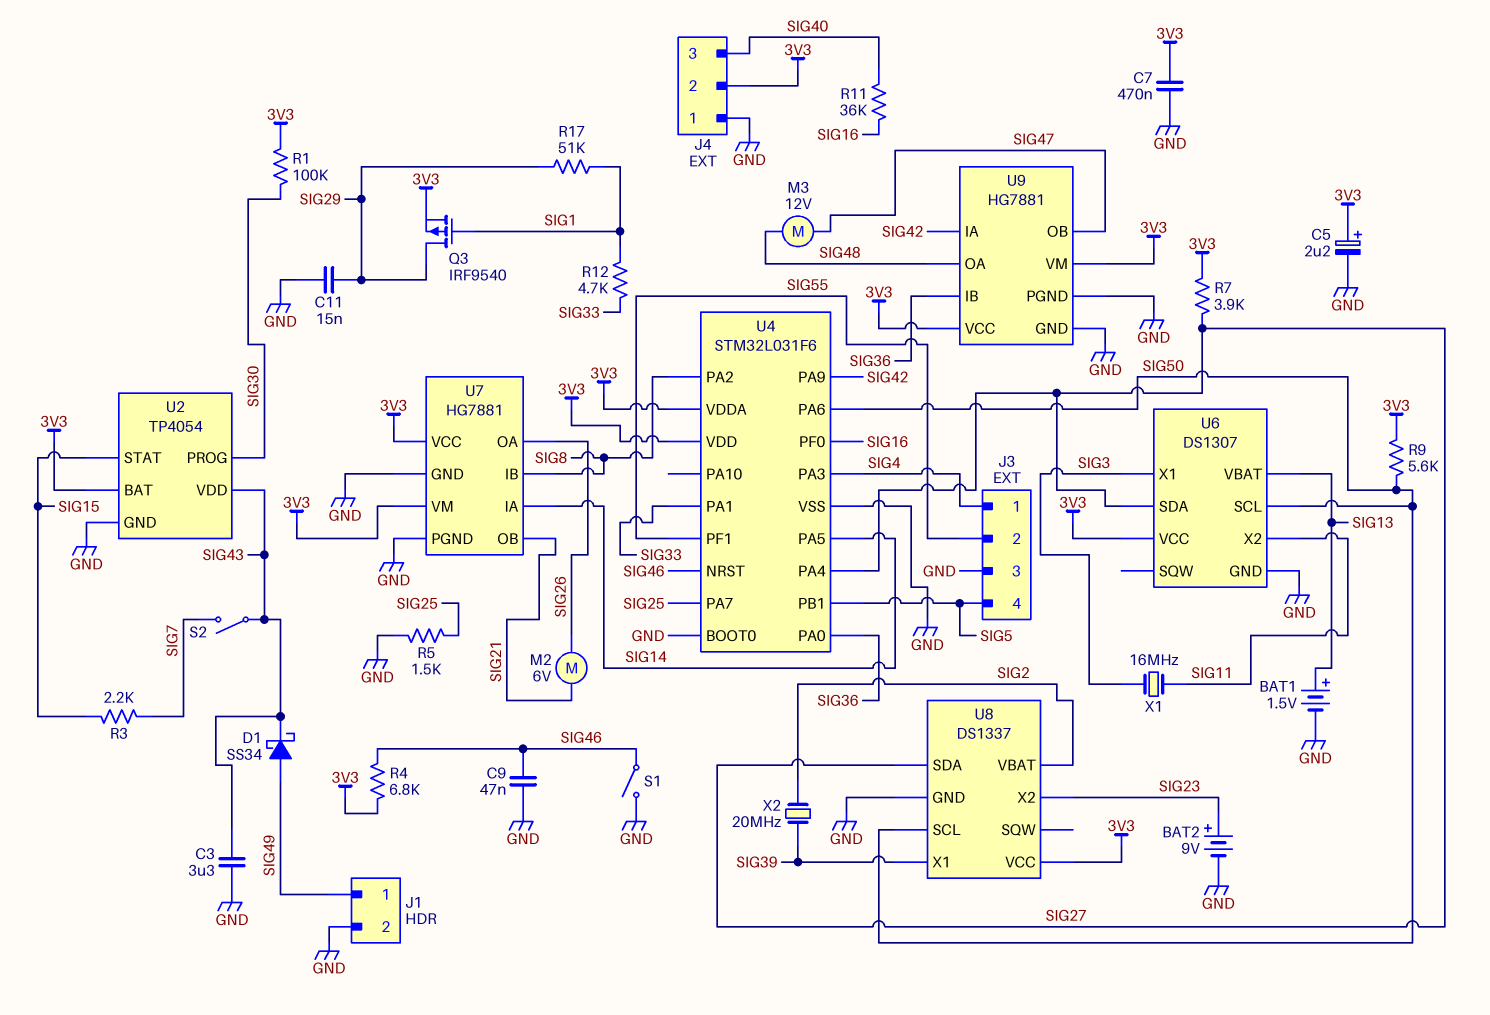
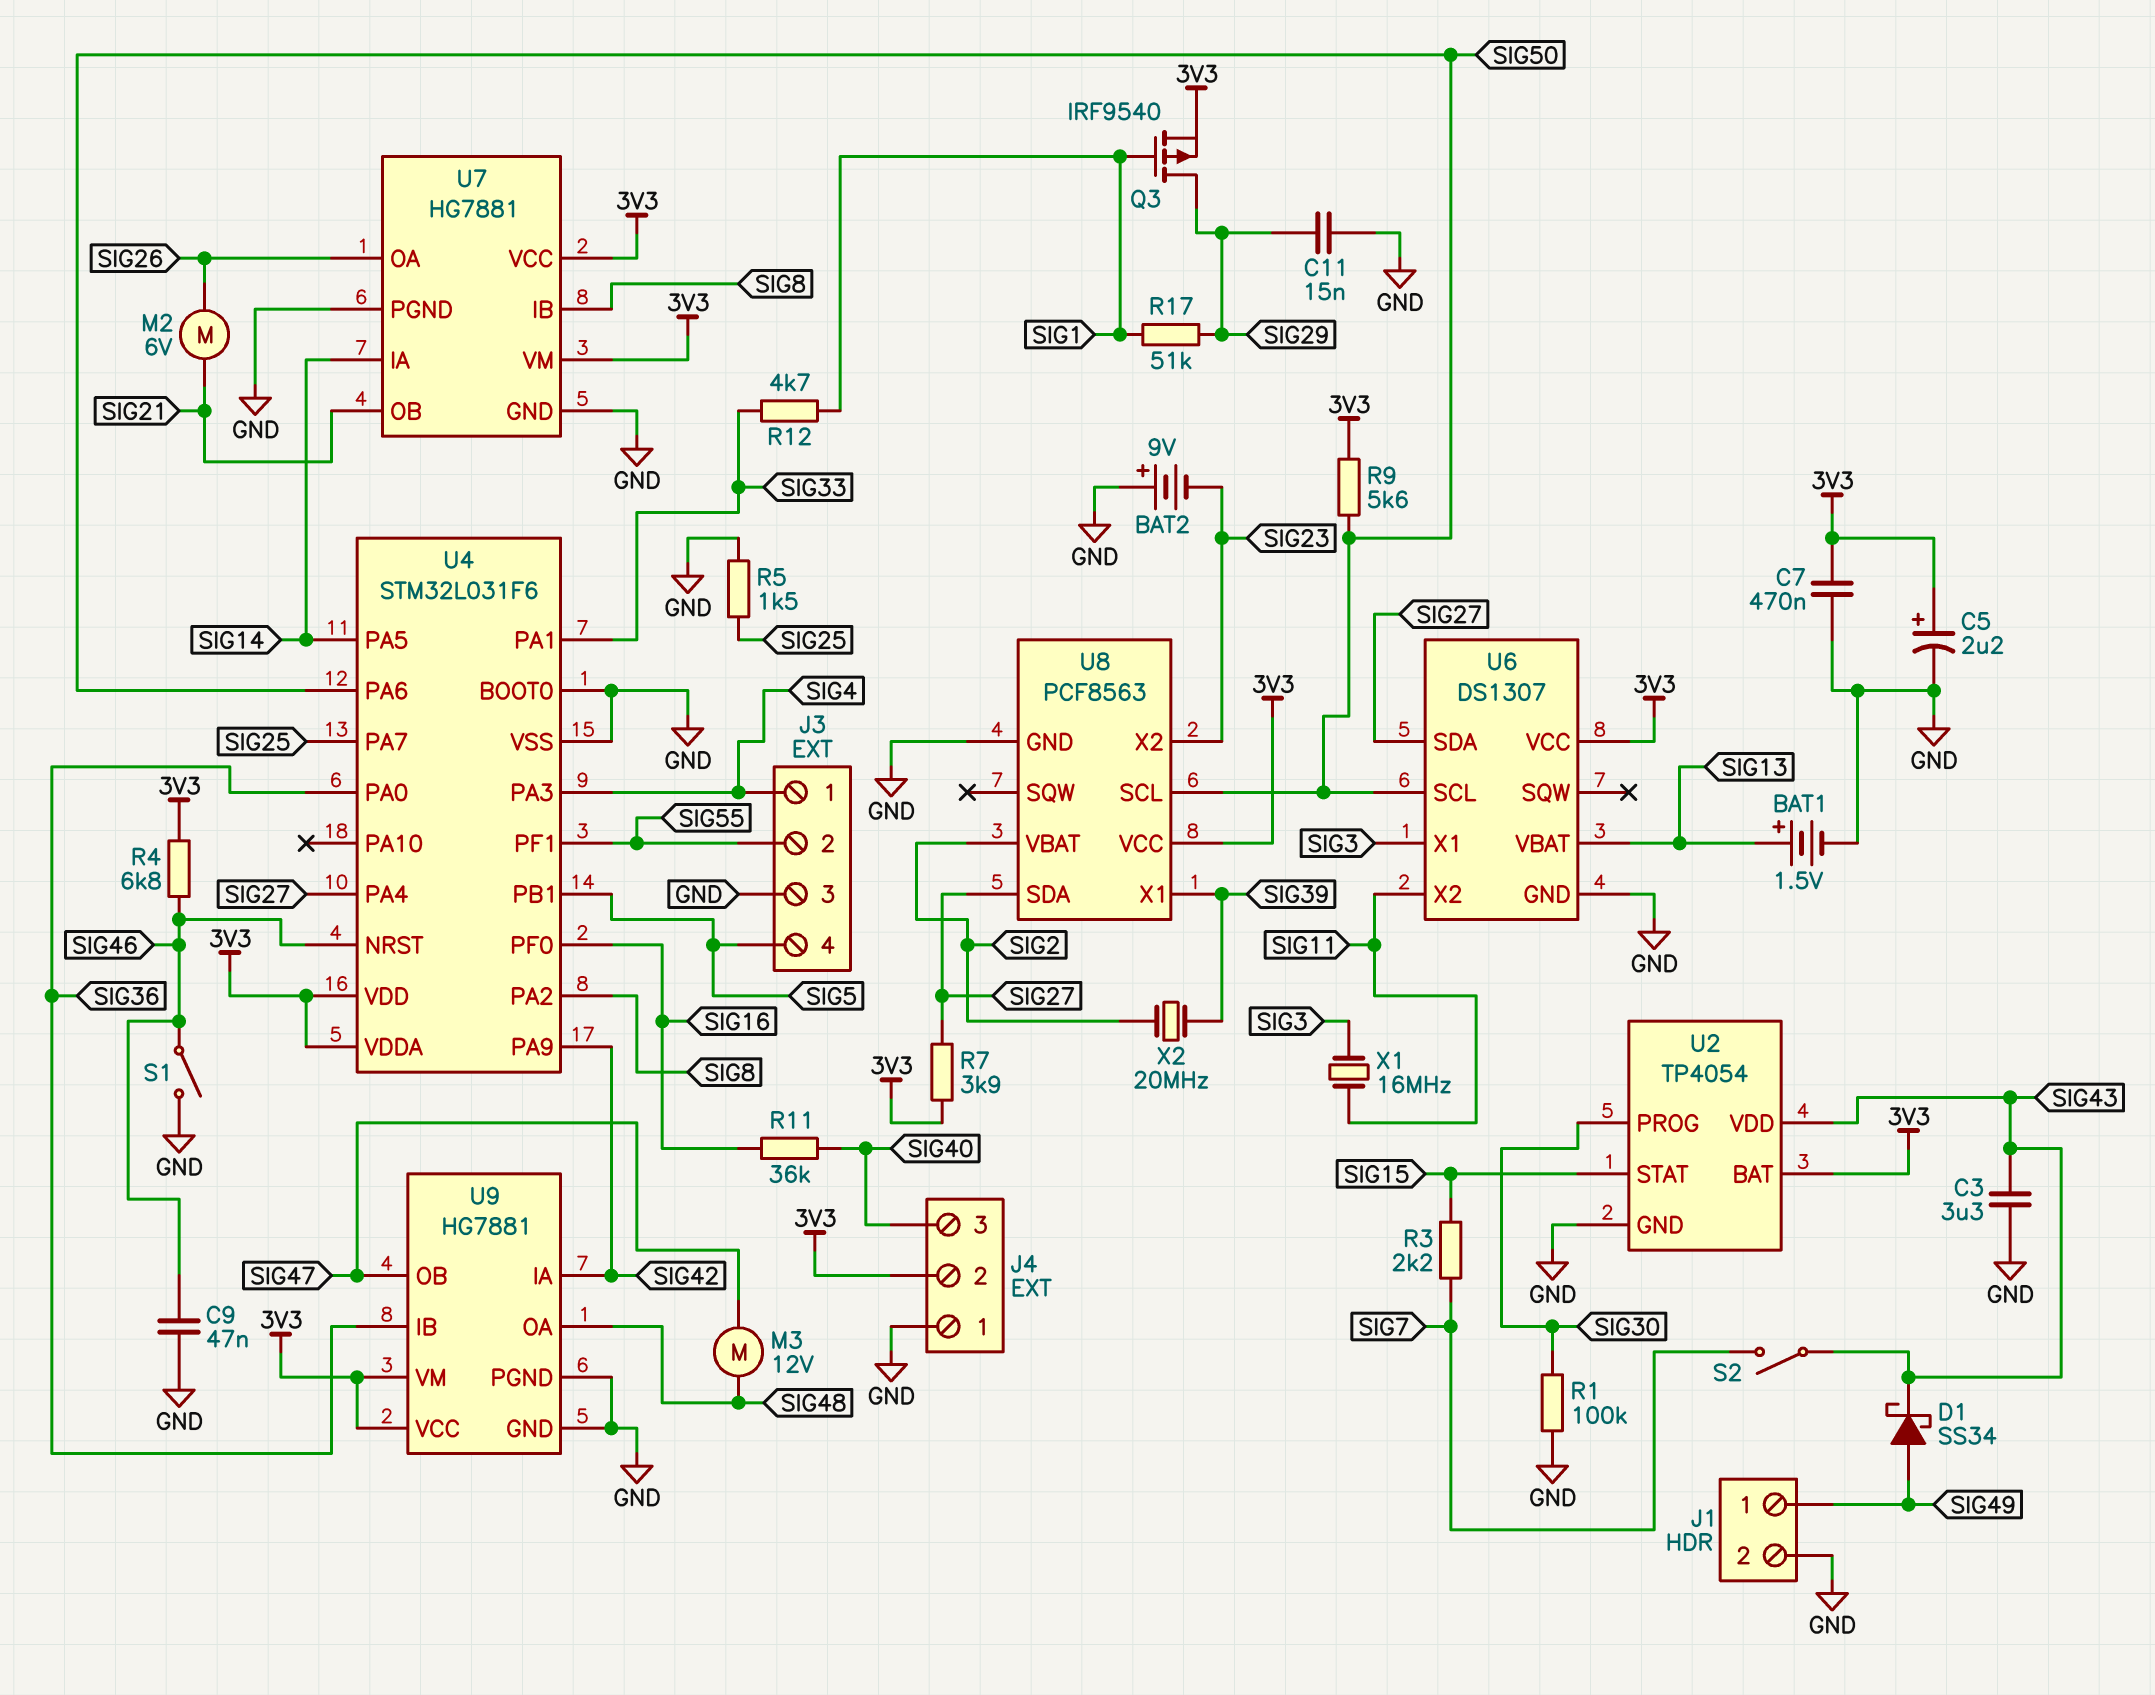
BAT2: 9V (plus SIG23, minus GND) -> 9V (plus GND, minus SIG23)
R1: 100k (3V3, SIG30) -> 100k (GND, SIG30)
U8: DS1337 -> PCF8563

